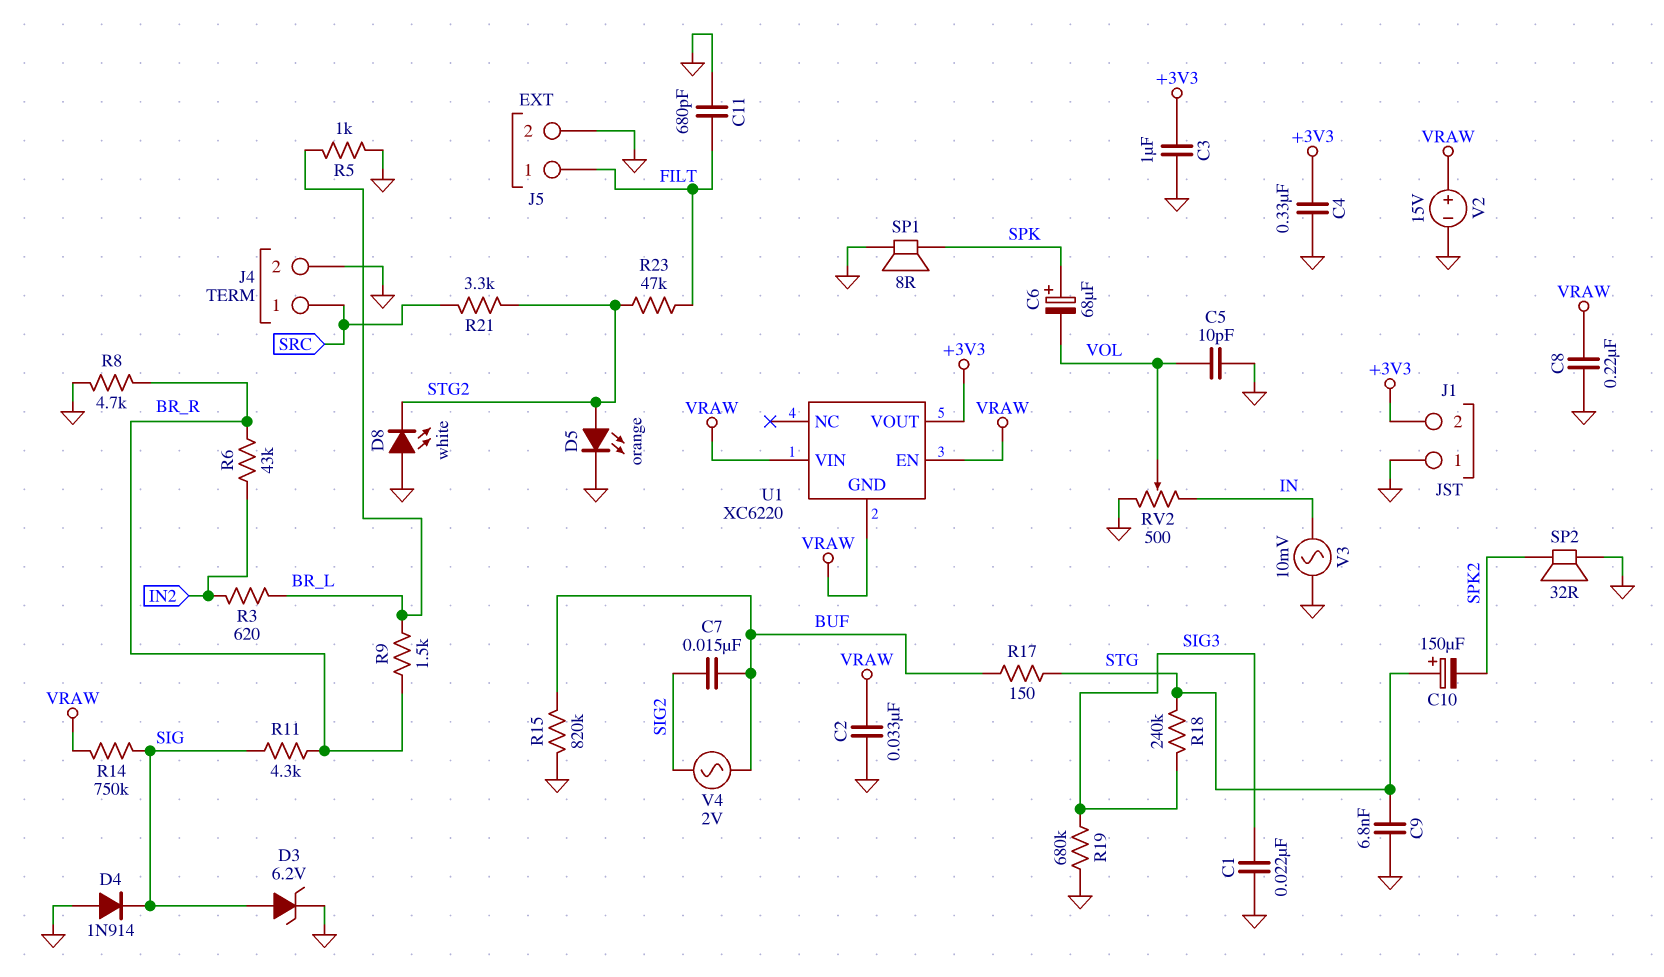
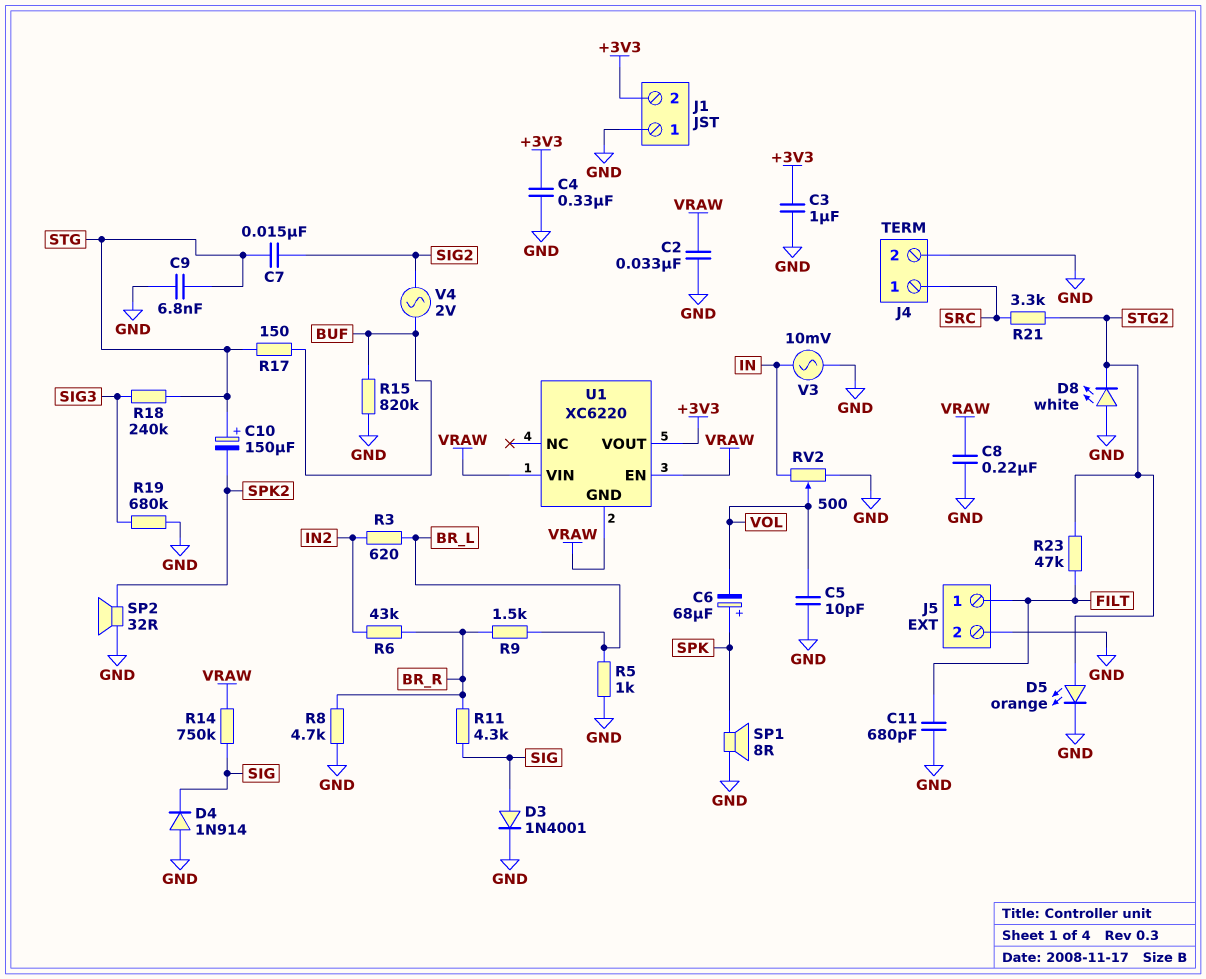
C1: 22nF (GND, SIG3) -> none
C7: 15nF (BUF, SIG2) -> 15nF (SIG2, STG)
D3: zener 6.2V (A SIG, K GND) -> diode 1N4001 (A SIG, K GND)
V2: 15V (plus VRAW, minus GND) -> none

